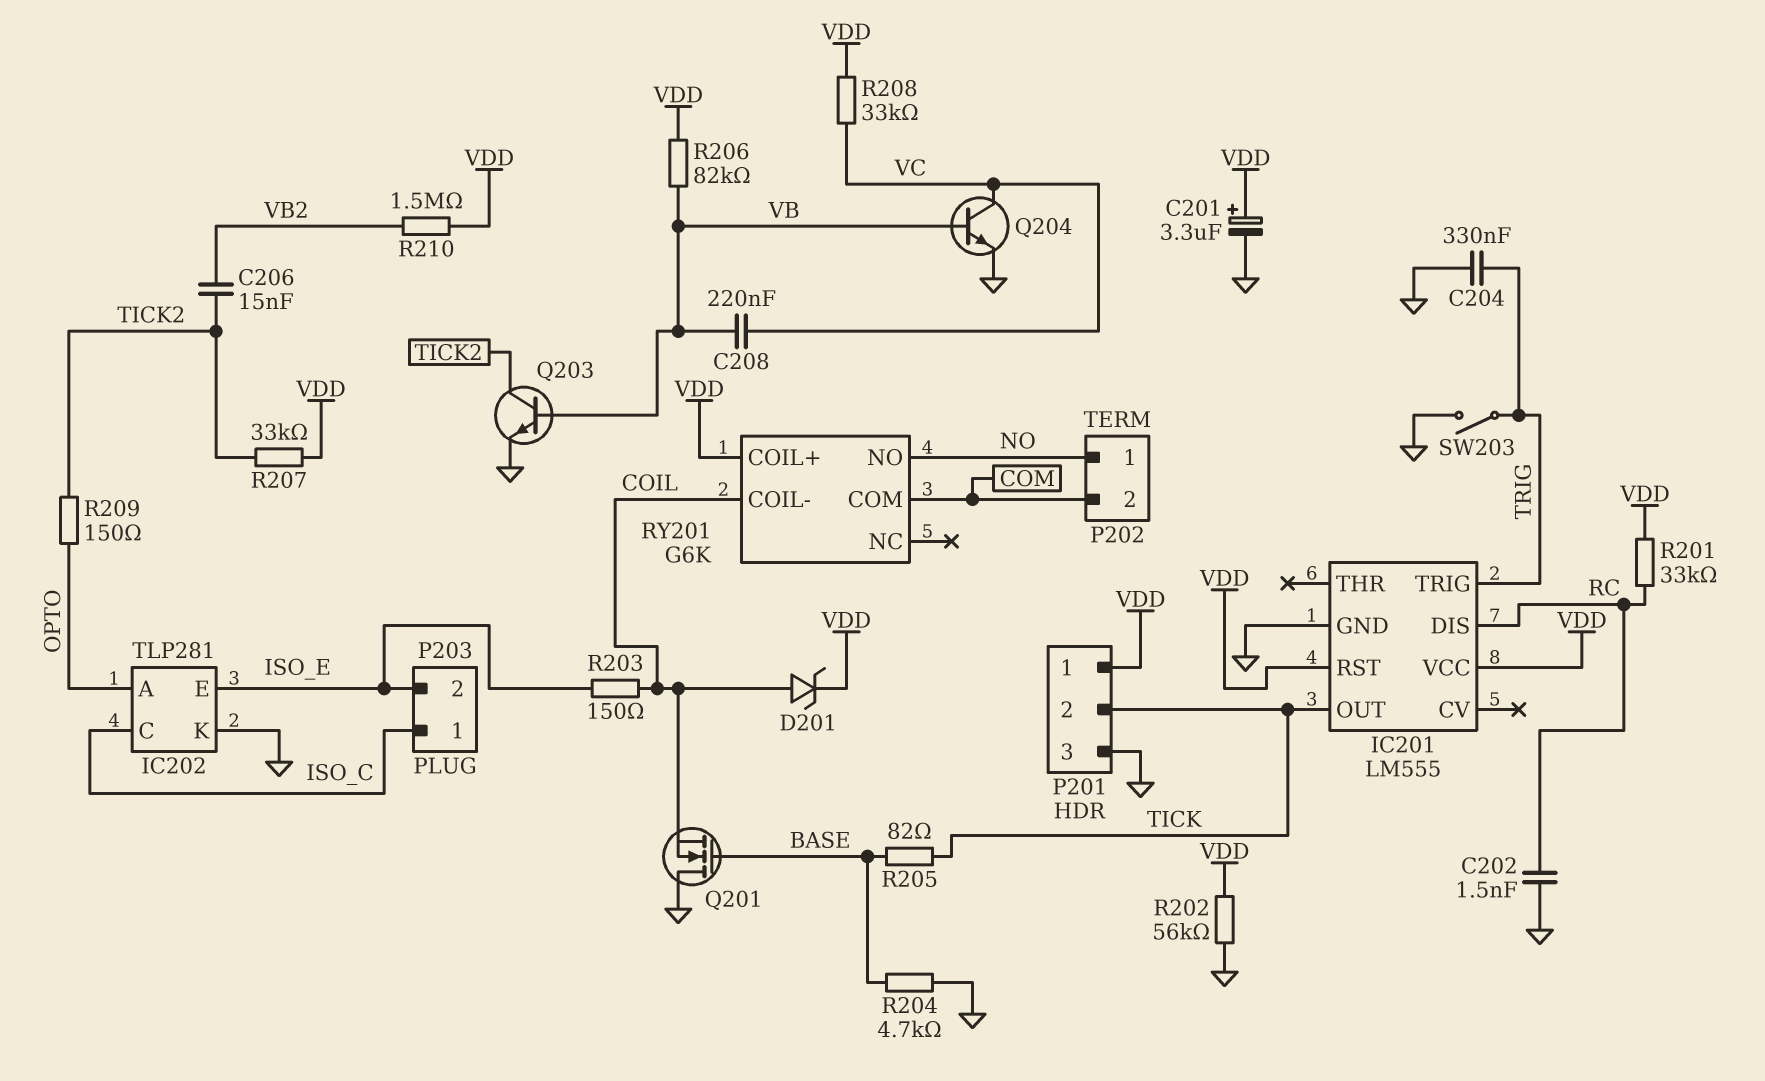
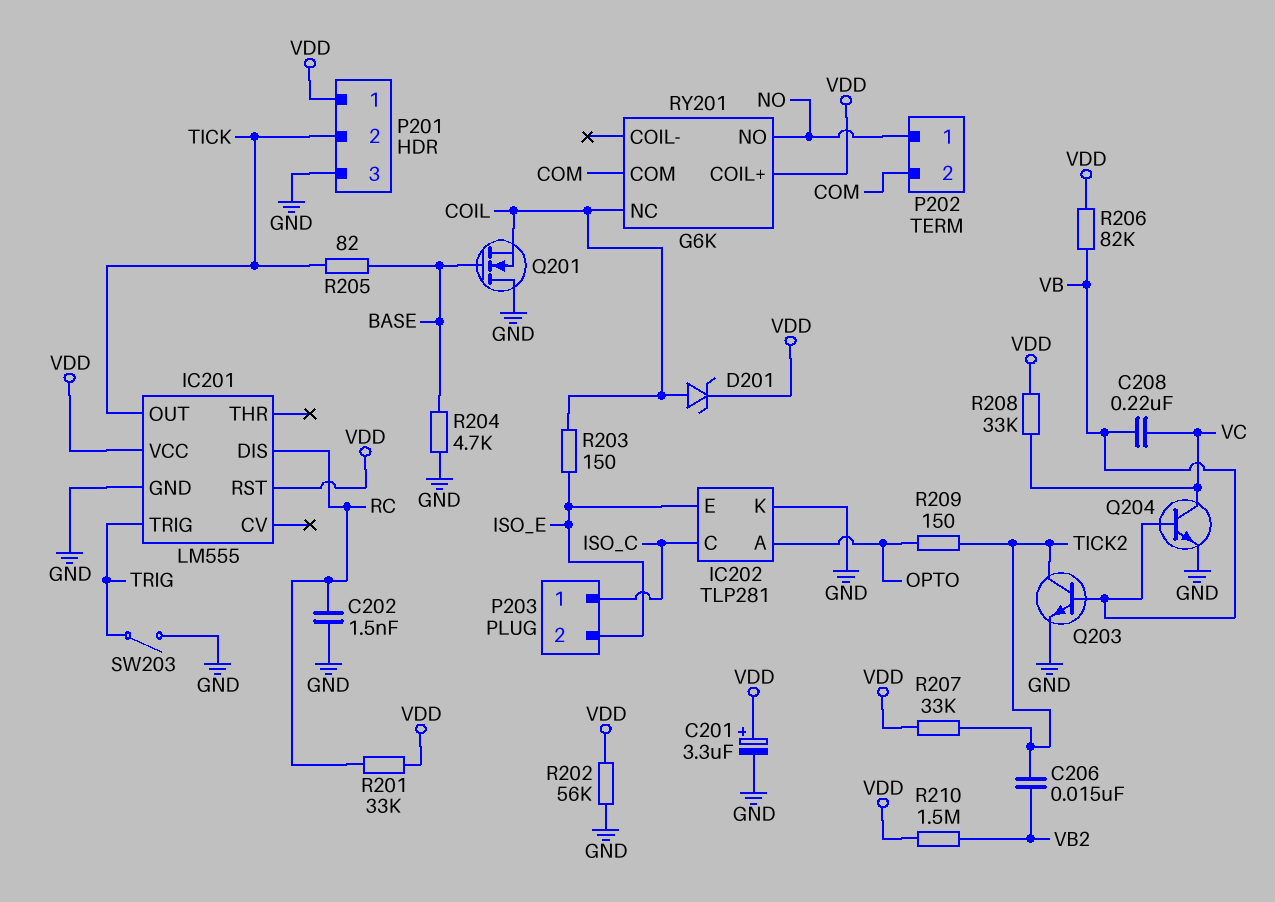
C204: 330nF (GND, TRIG) -> none
RY201 pin COIL-: COIL -> none
RY201 pin NC: none -> COIL

